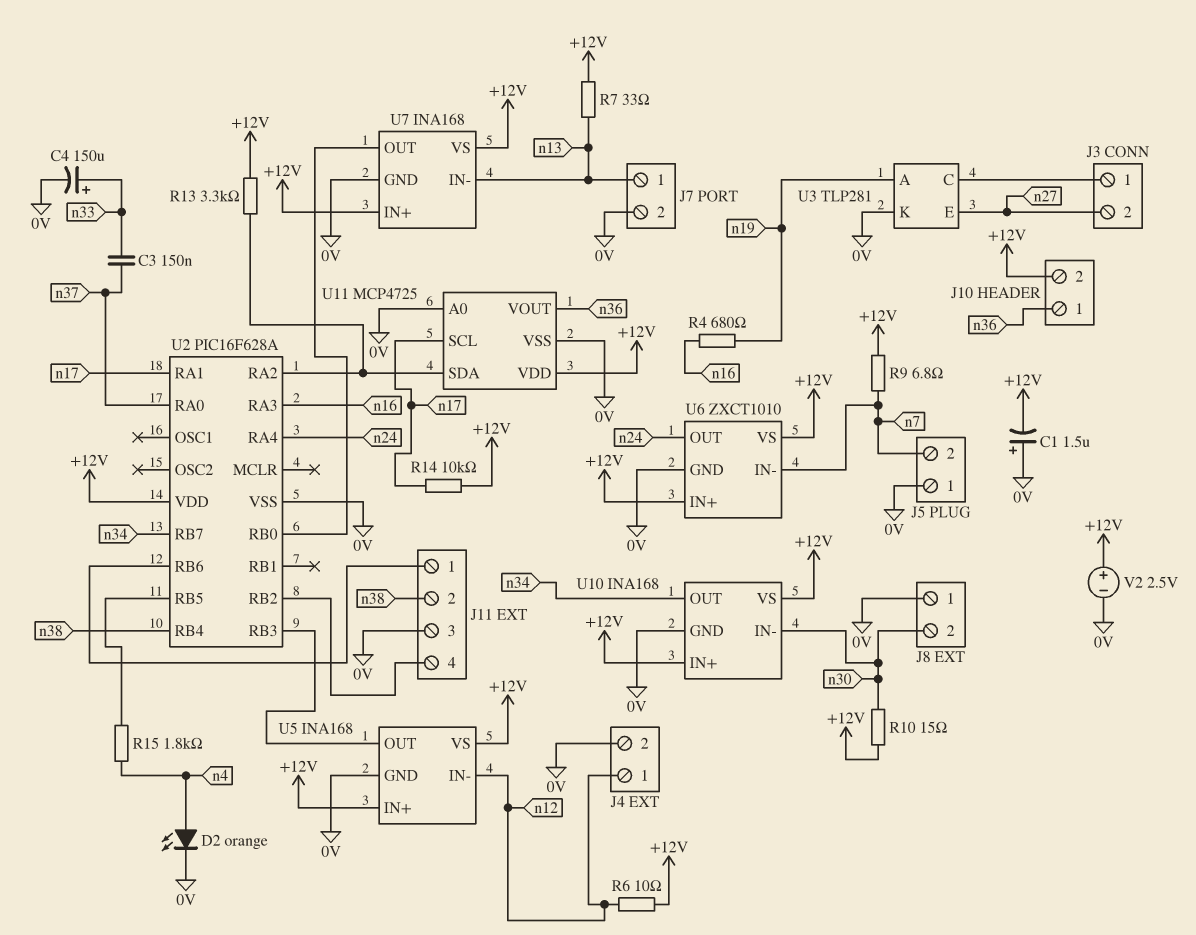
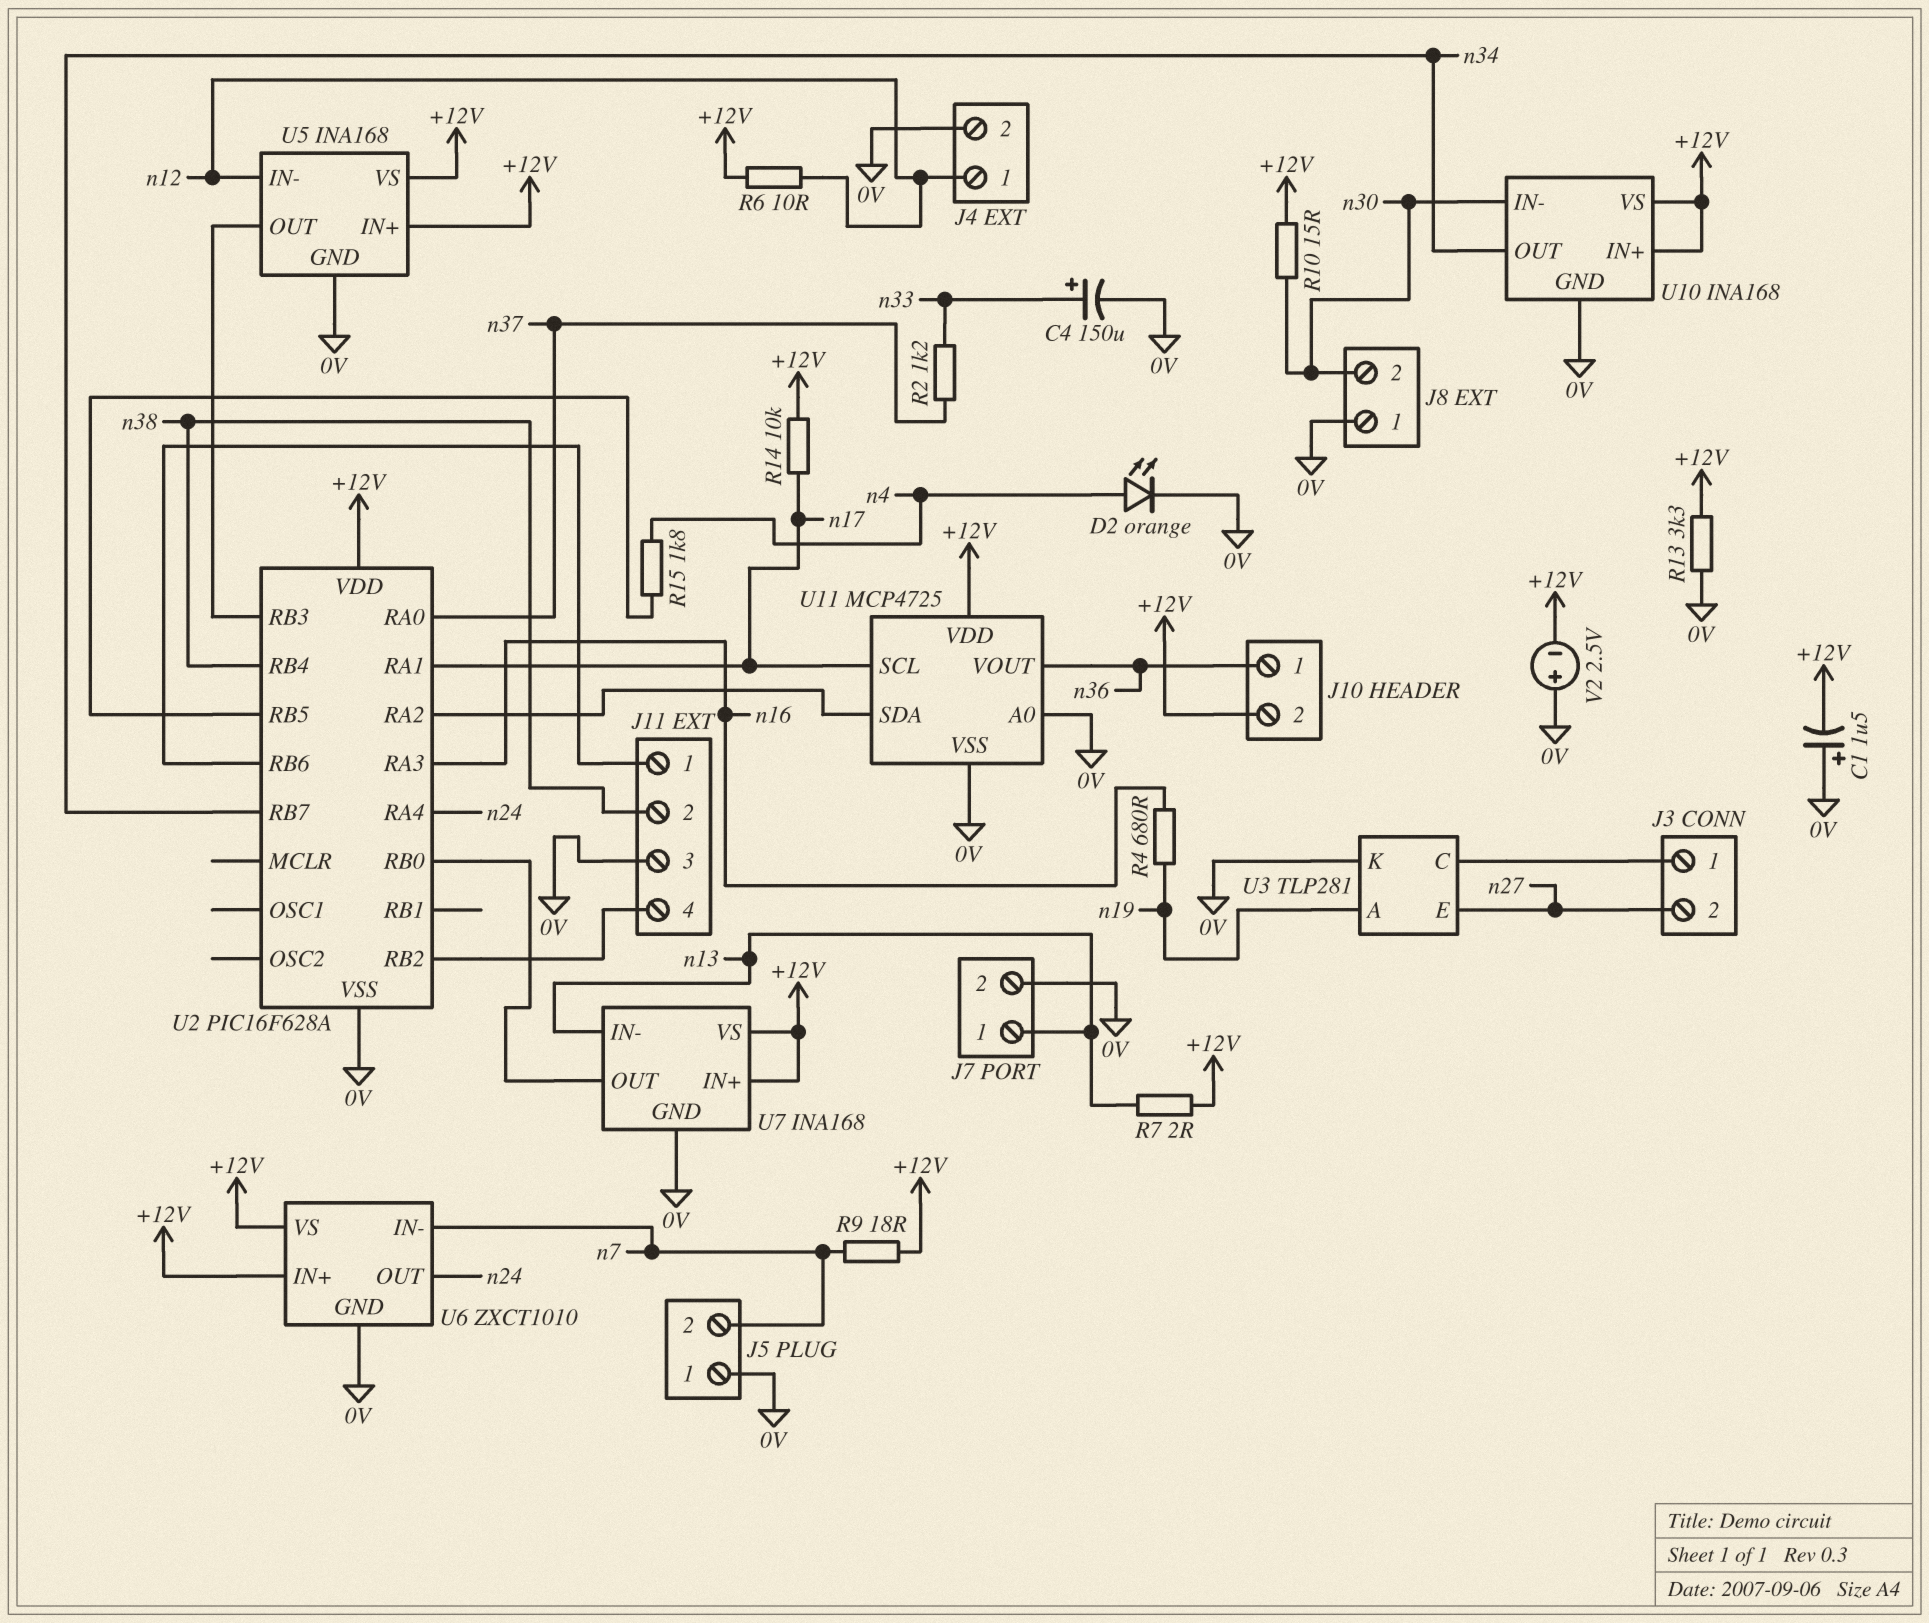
C3: 150nF (n33, n37) -> none
R2: none -> 1.2k (n33, n37)
R7: 33 (+12V, n13) -> 2 (+12V, n13)
R9: 6.8 (+12V, n7) -> 18 (+12V, n7)
R13: 3.3k (+12V, U2/RA2) -> 3.3k (+12V, 0V)
V2: 2.5V (plus +12V, minus 0V) -> 2.5V (plus 0V, minus +12V)

